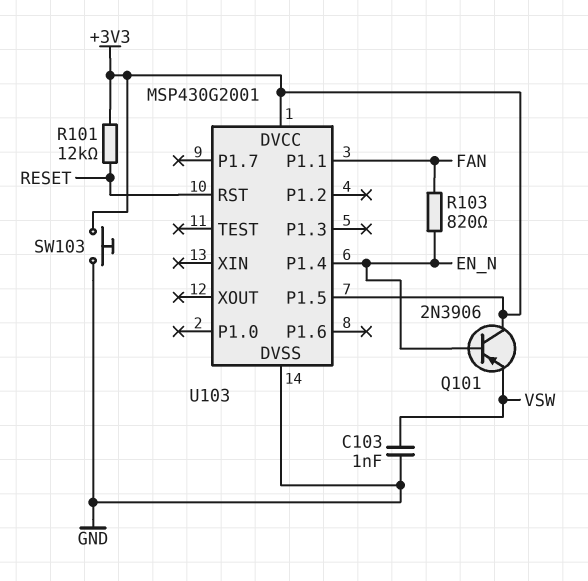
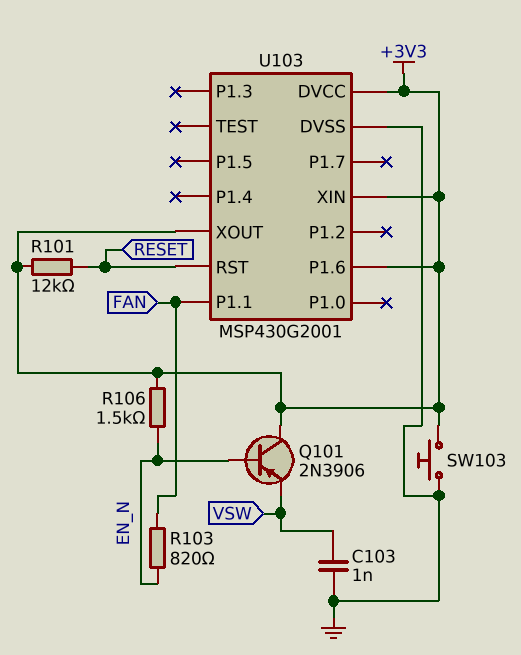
R106: none -> 1.5k (+3V3, EN_N)
U103 pin P1.4: EN_N -> none
U103 pin P1.5: +3V3 -> none
U103 pin P1.6: none -> +3V3
U103 pin XIN: none -> +3V3
U103 pin XOUT: none -> +3V3

